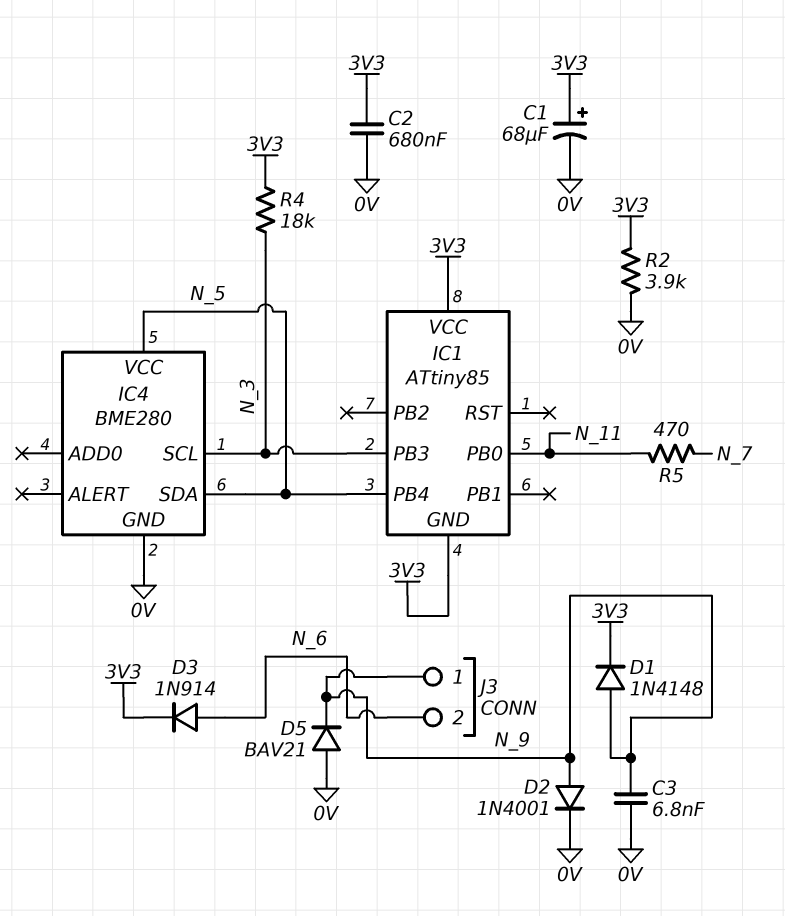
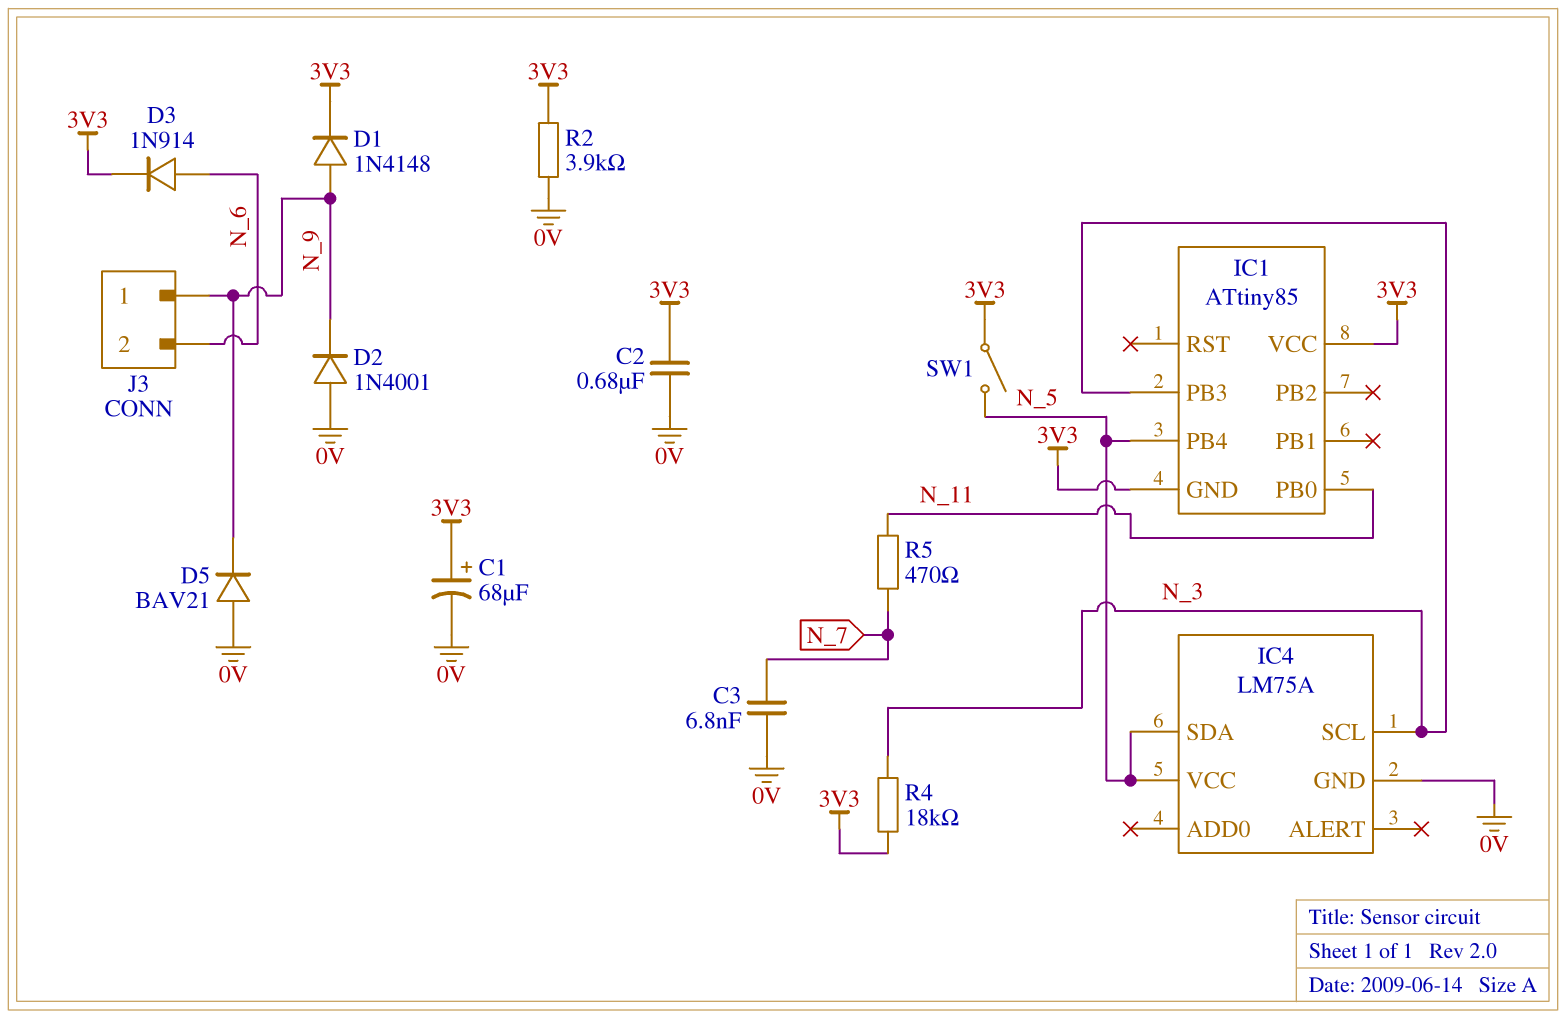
C3: 6.8nF (0V, N_9) -> 6.8nF (0V, N_7)
D2: diode 1N4001 (A N_9, K 0V) -> diode 1N4001 (A 0V, K N_9)
IC4: BME280 -> LM75A
SW1: none -> switch (3V3, N_5)

